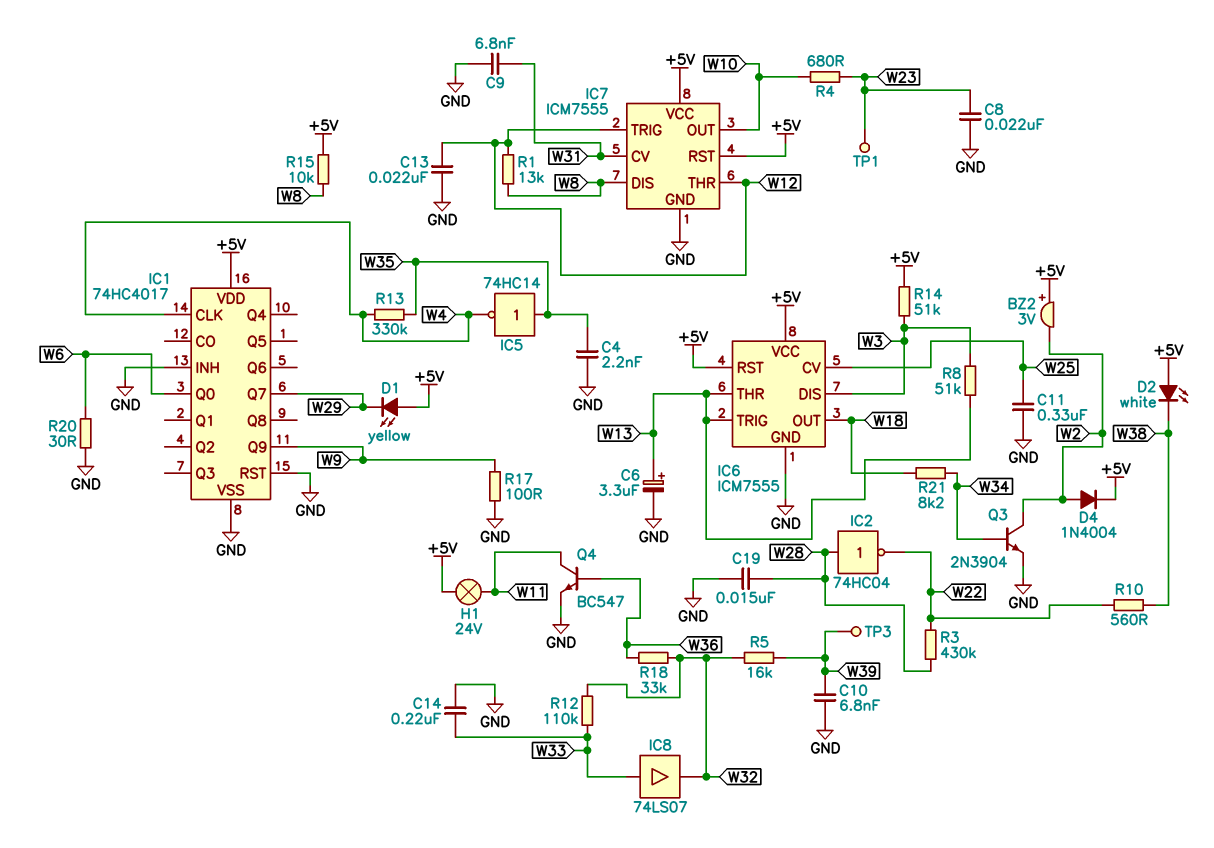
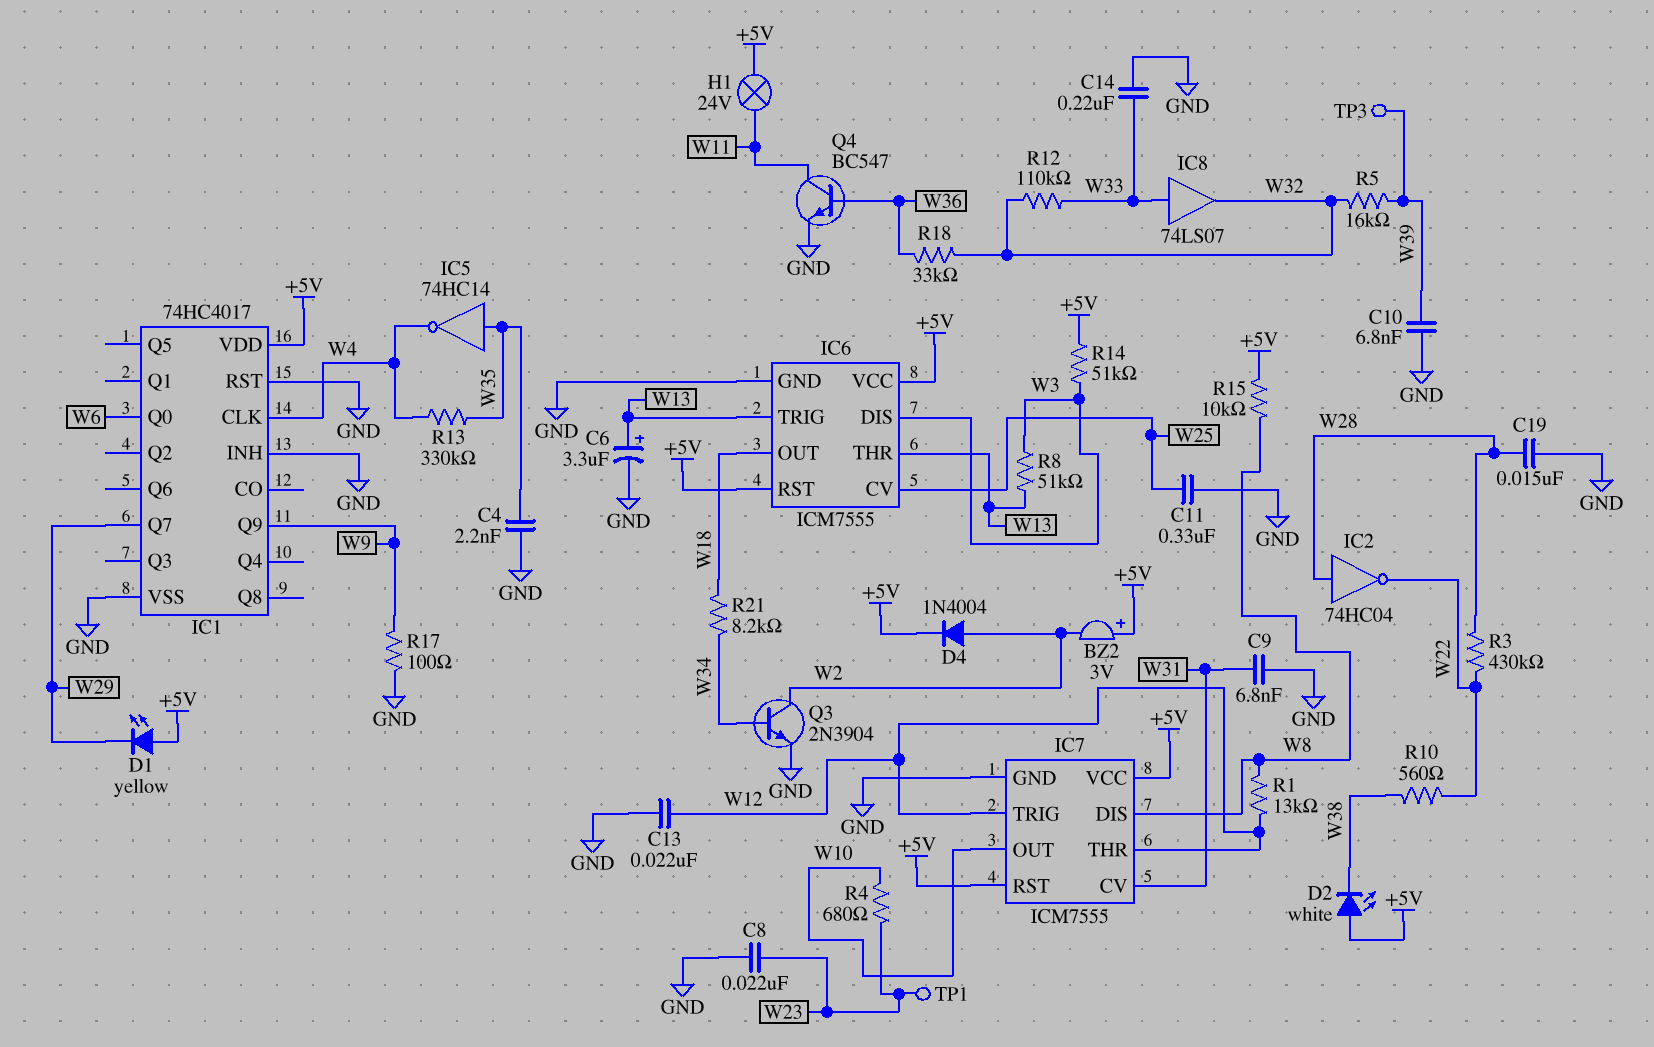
R20: 30 (GND, W6) -> none

